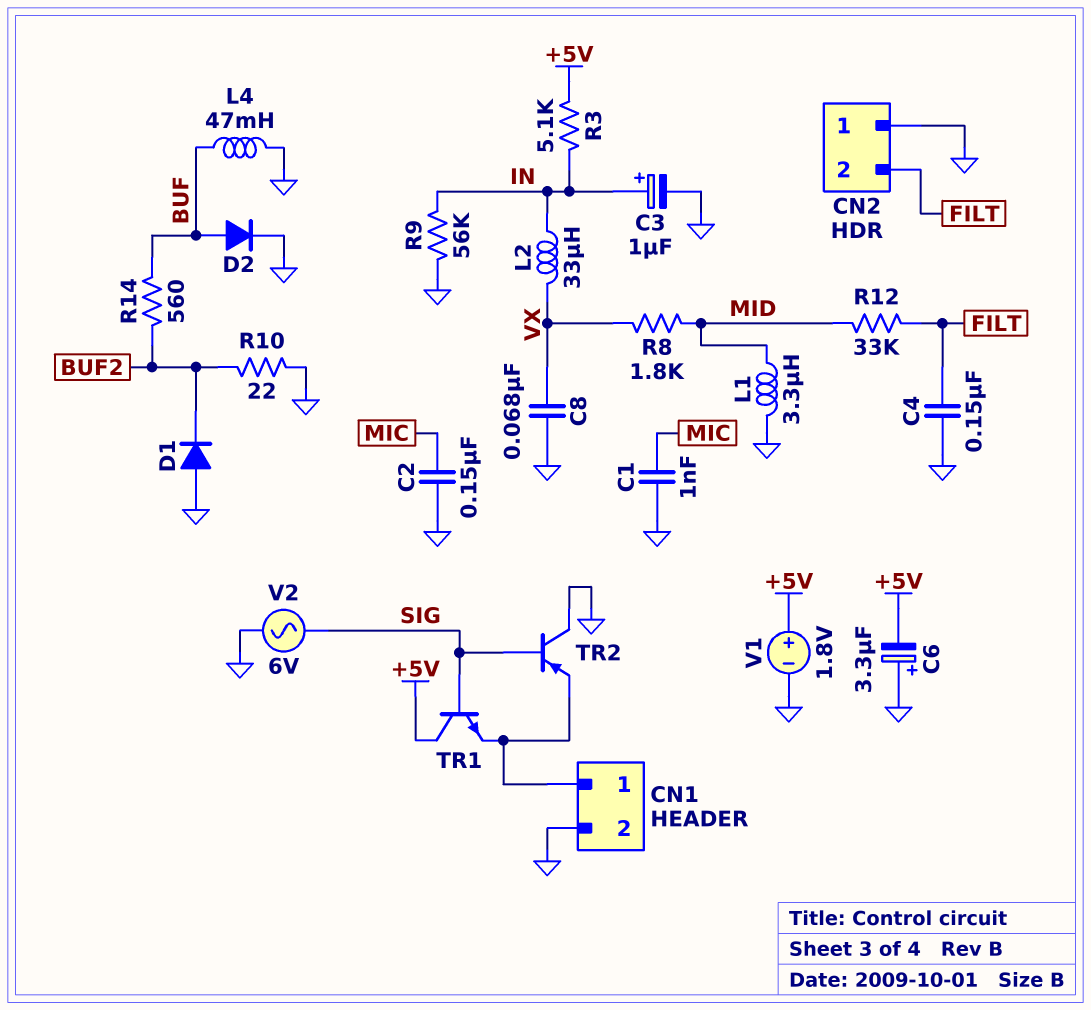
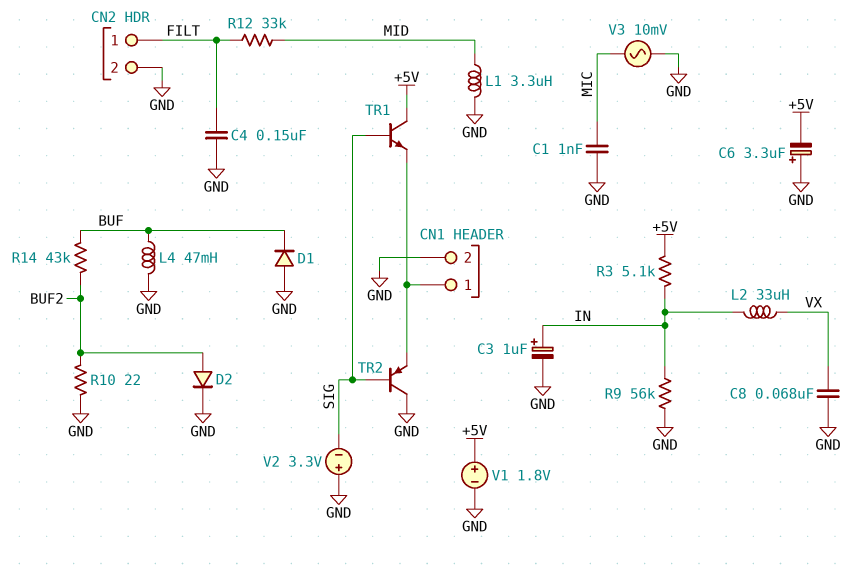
C2: 150nF (GND, MIC) -> none
CN2 pin 1: GND -> FILT
CN2 pin 2: FILT -> GND
D1: diode (A GND, K BUF2) -> diode (A GND, K BUF)
D2: diode (A BUF, K GND) -> diode (A BUF2, K GND)
R8: 1.8k (MID, VX) -> none
R14: 560 (BUF, BUF2) -> 43k (BUF, BUF2)
V2: AC 6V (GND, SIG) -> 3.3V (plus GND, minus SIG)
V3: none -> AC 10mV (GND, MIC)

